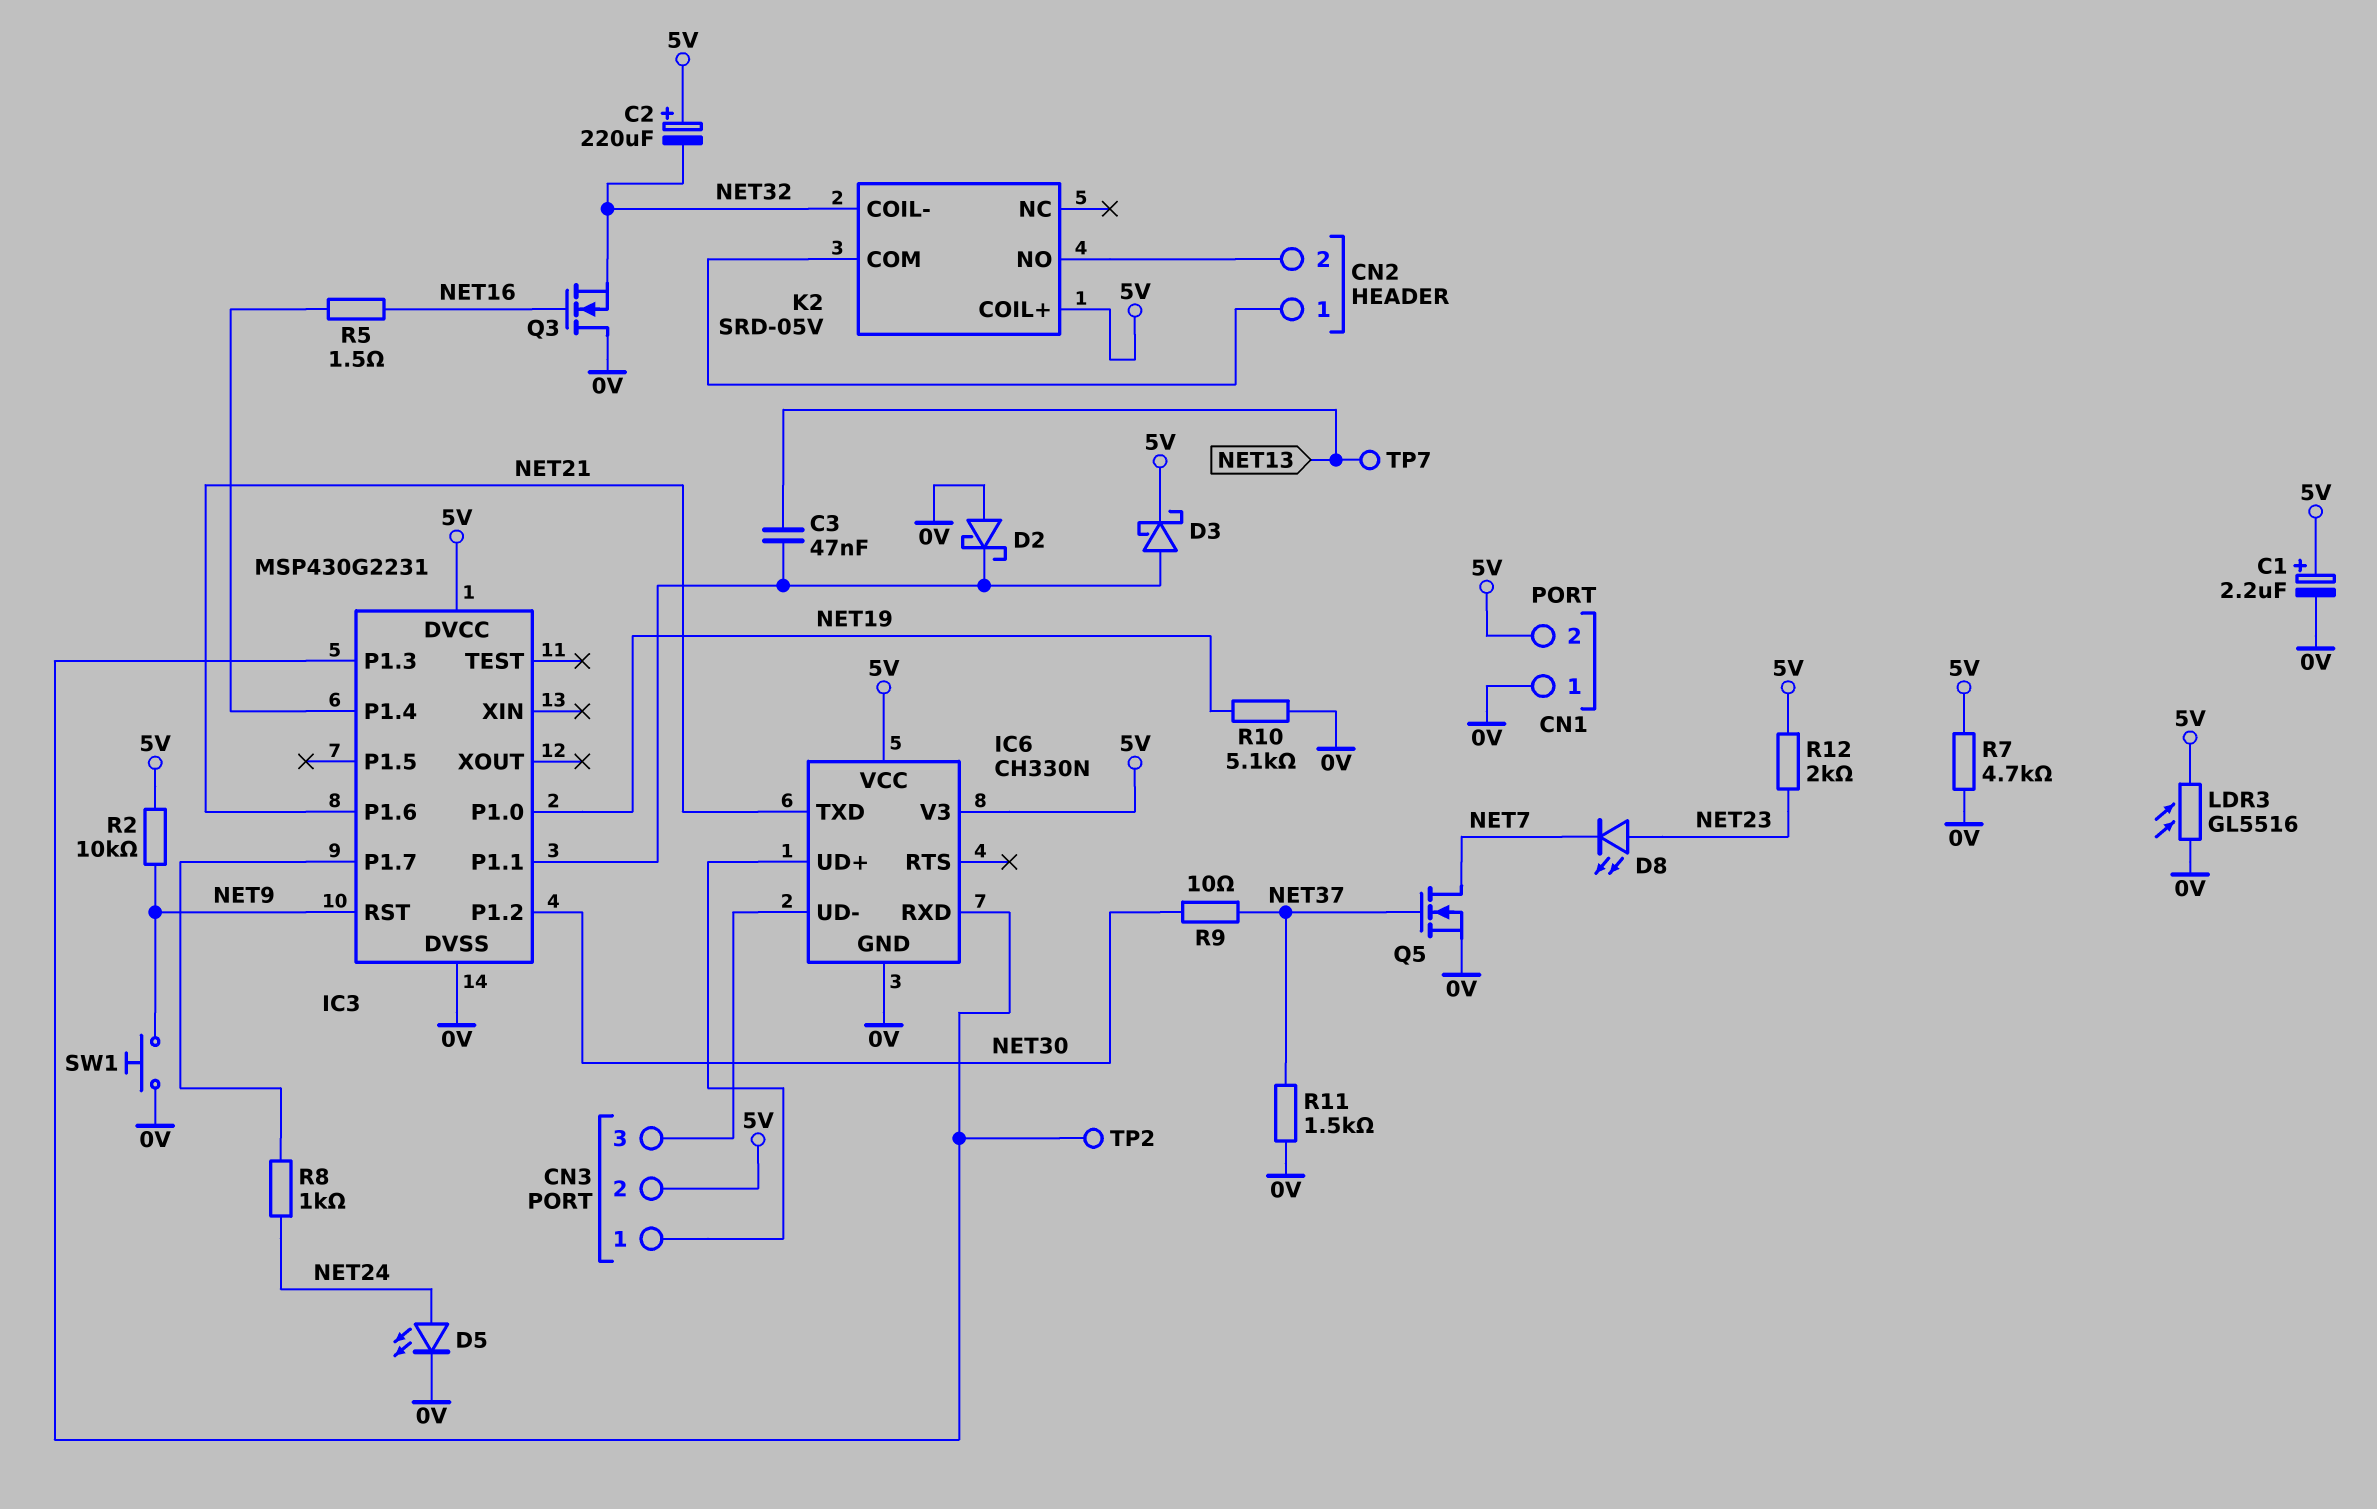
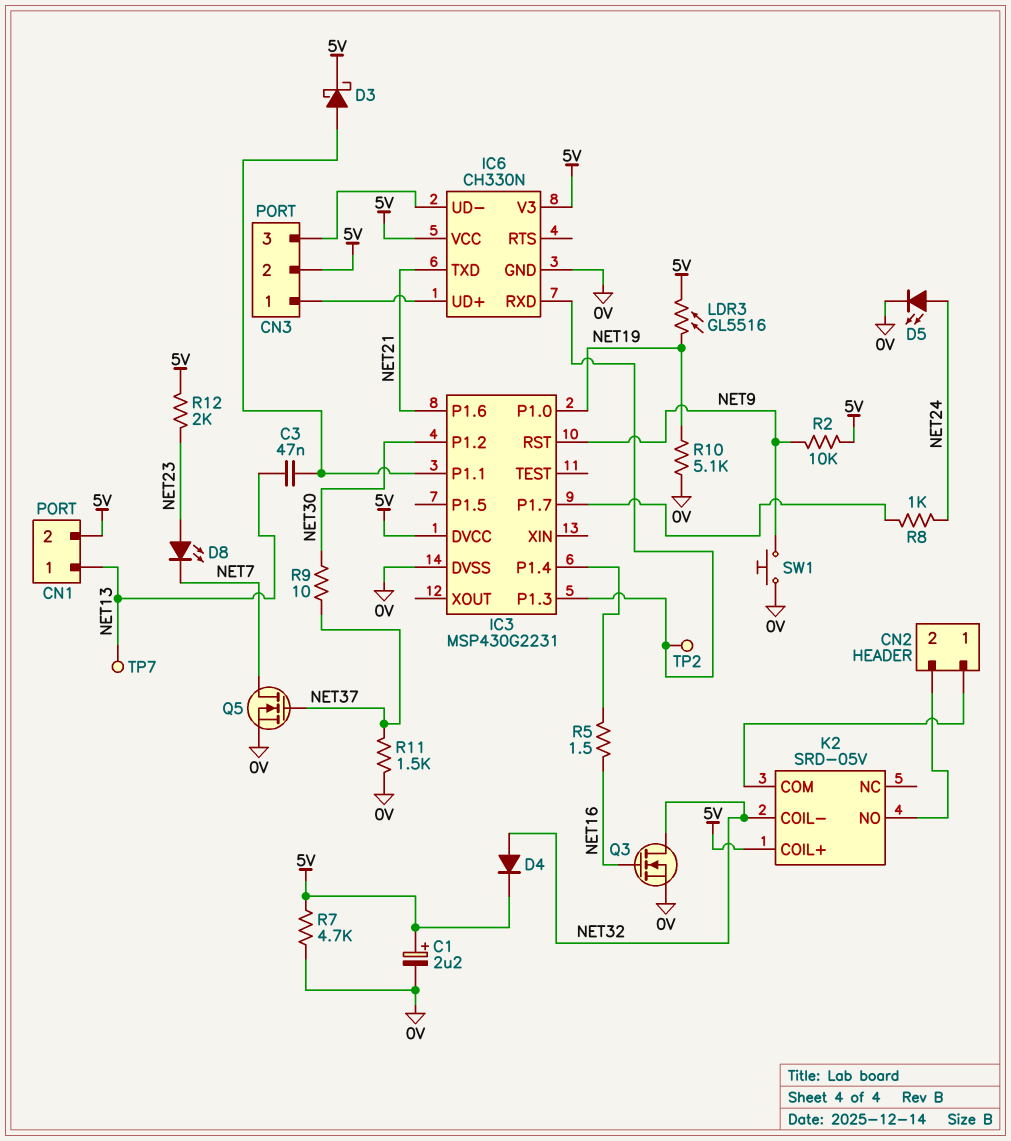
C2: 220uF (plus 5V, minus NET32) -> none
CN1 pin 1: 0V -> NET13
D2: schottky (A 0V, K IC3/P1.1) -> none
D4: none -> diode (A NET32, K 5V)
LDR3: GL5516 (0V, 5V) -> GL5516 (5V, NET19)
Q3: NMOS (G NET16, D 0V, S NET32) -> NMOS (G NET16, D NET32, S 0V)

